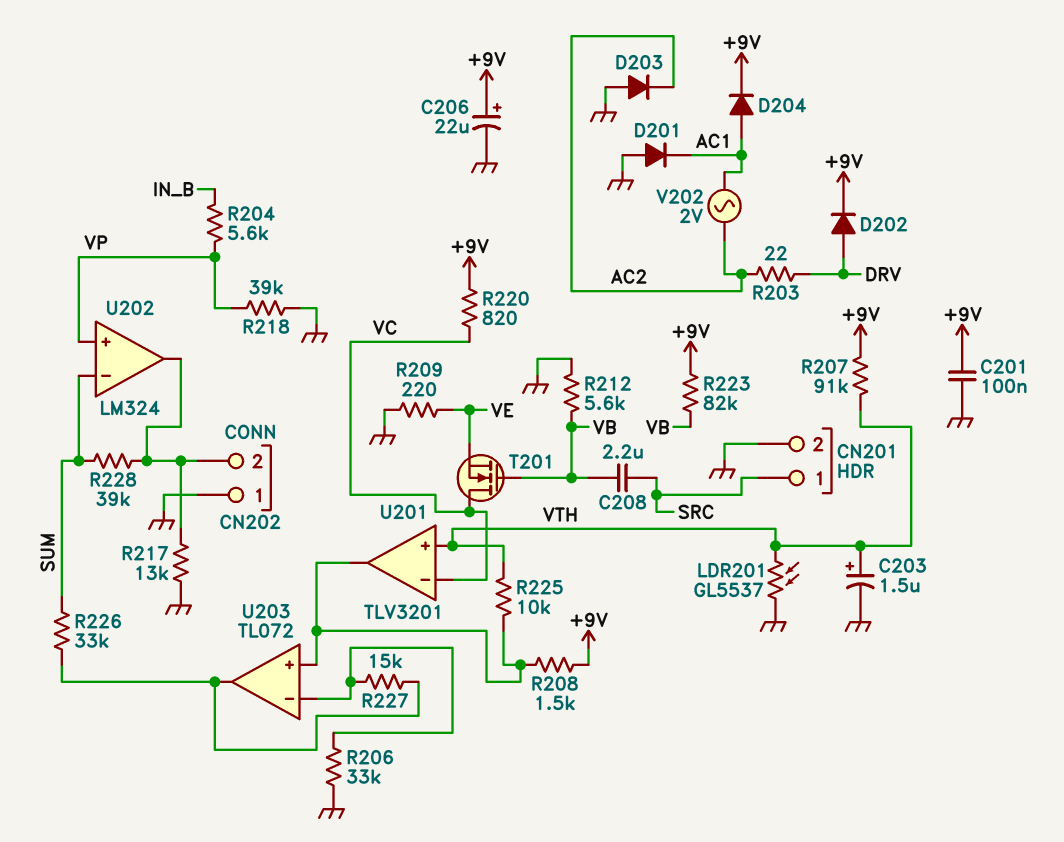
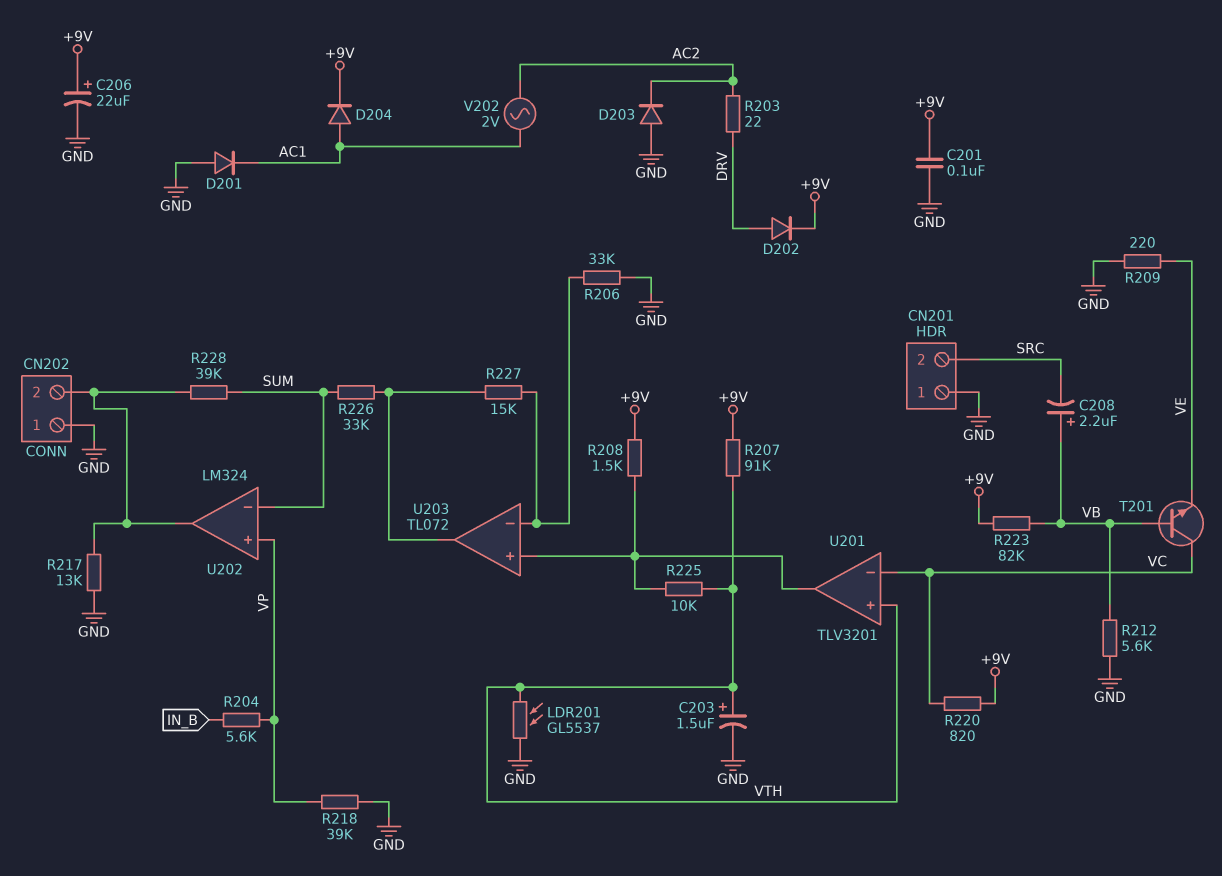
C208: 2.2uF (SRC, VB) -> 2.2uF (plus VB, minus SRC)
CN201 pin 1: SRC -> GND
CN201 pin 2: GND -> SRC
T201: NMOS (G VB, D VC, S VE) -> NPN (B VB, C VC, E VE)

